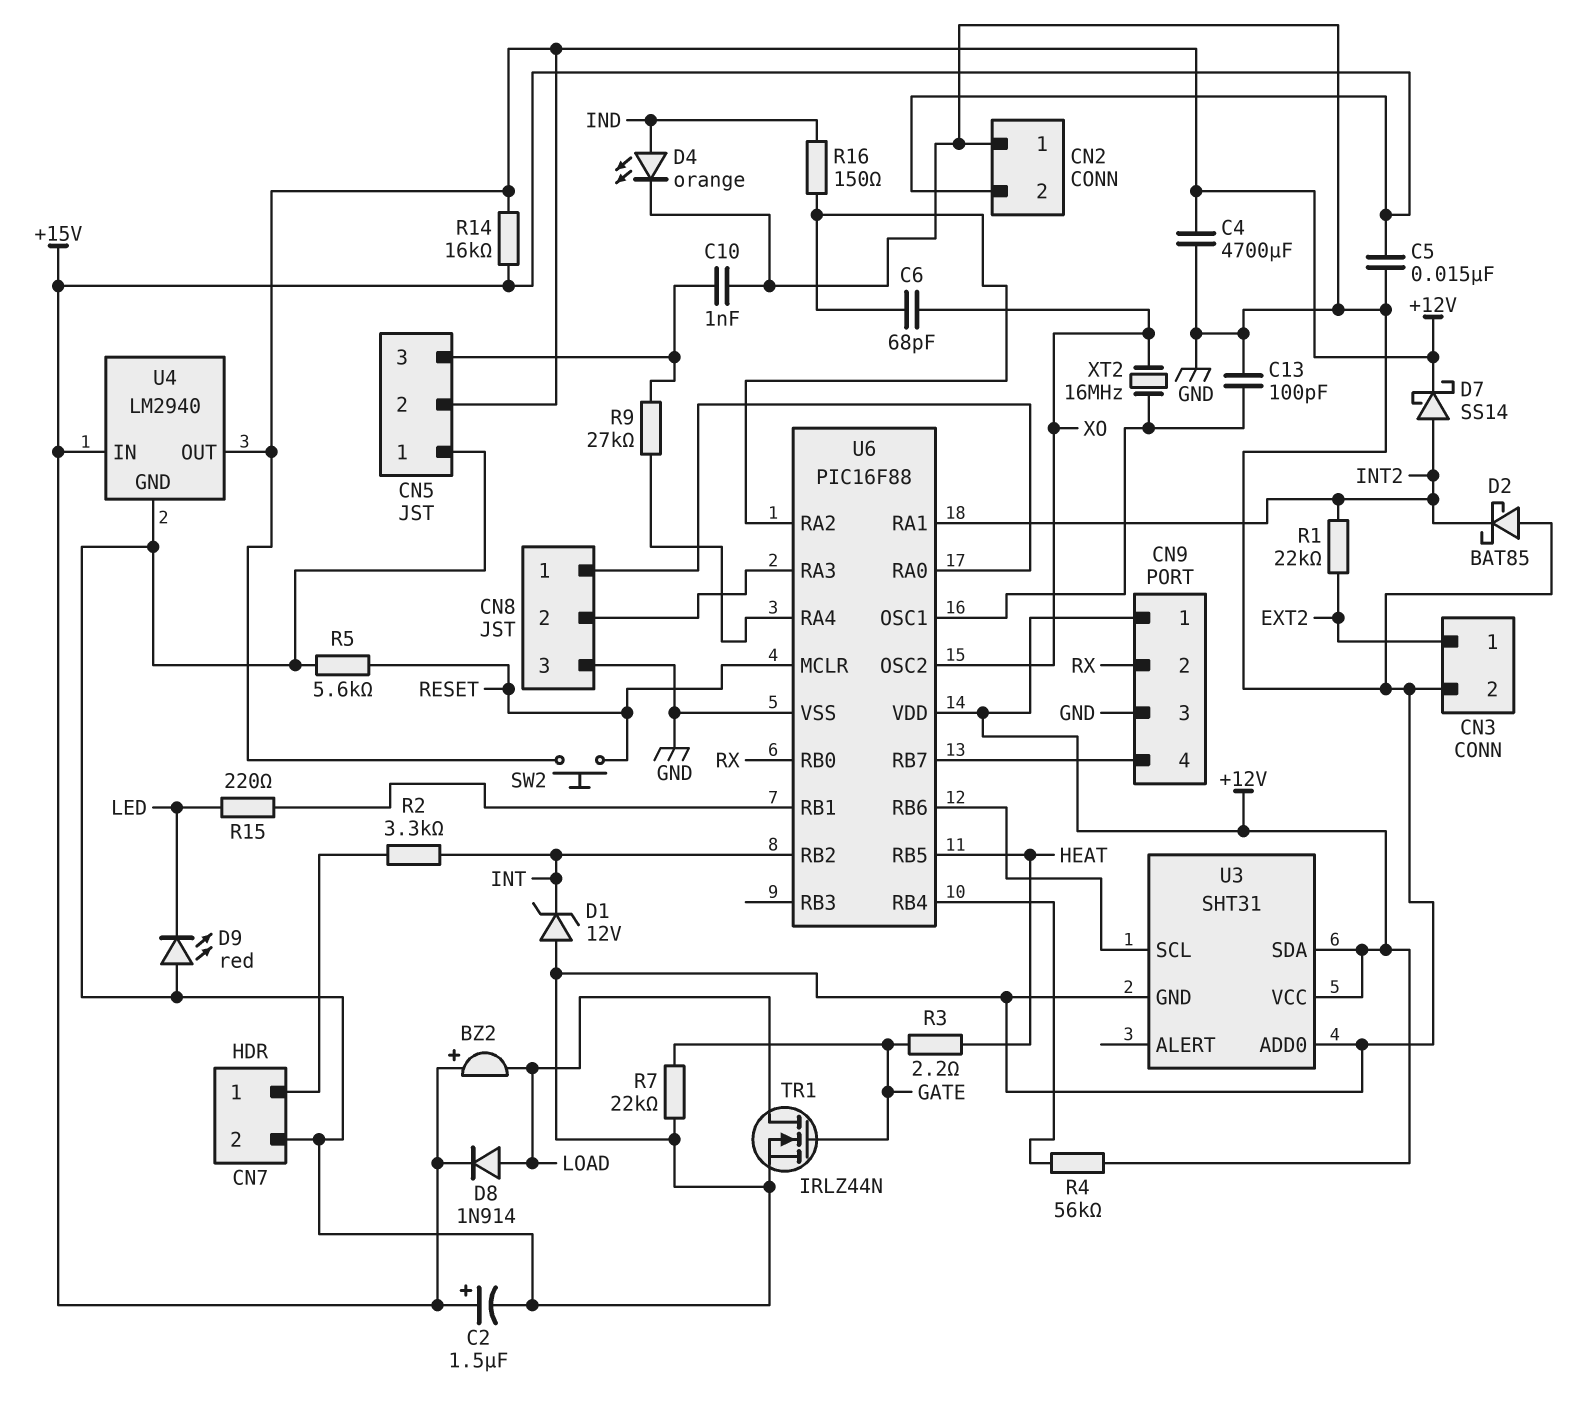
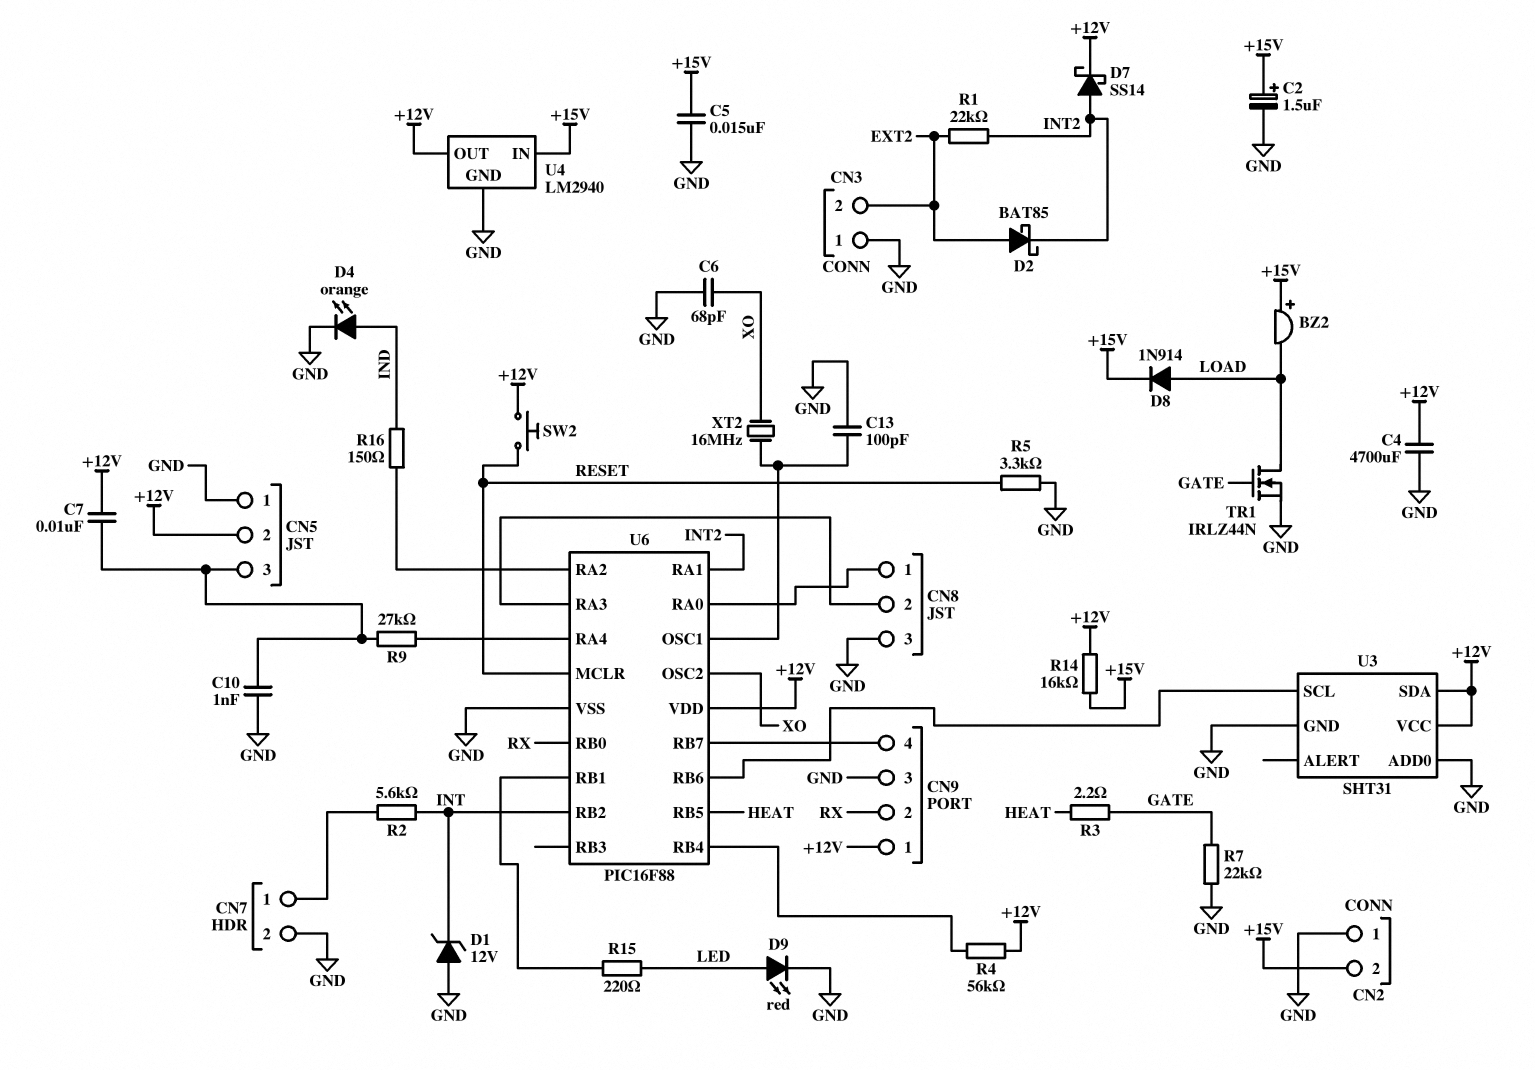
C6: 68pF (U6/RA2, XO) -> 68pF (GND, XO)
C7: none -> 10nF (+12V, CN5/3)
CN3 pin 1: EXT2 -> GND
CN3 pin 2: GND -> EXT2
D2: schottky BAT85 (A GND, K INT2) -> schottky BAT85 (A EXT2, K INT2)
D9: LED red (A GND, K LED) -> LED red (A LED, K GND)
R2: 3.3k (CN7/1, INT) -> 5.6k (CN7/1, INT)
R5: 5.6k (GND, RESET) -> 3.3k (GND, RESET)

